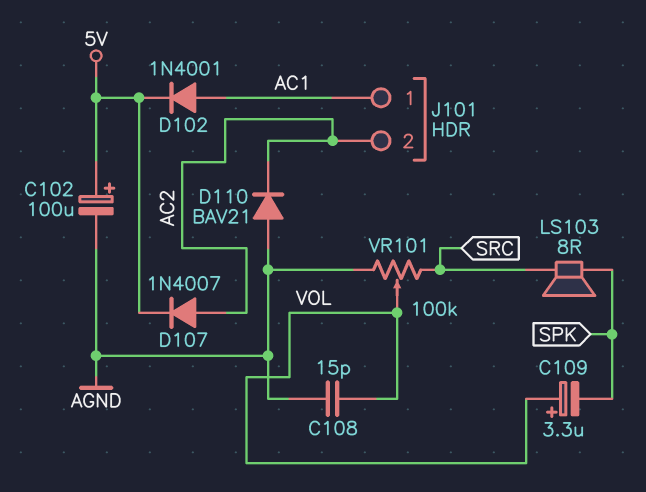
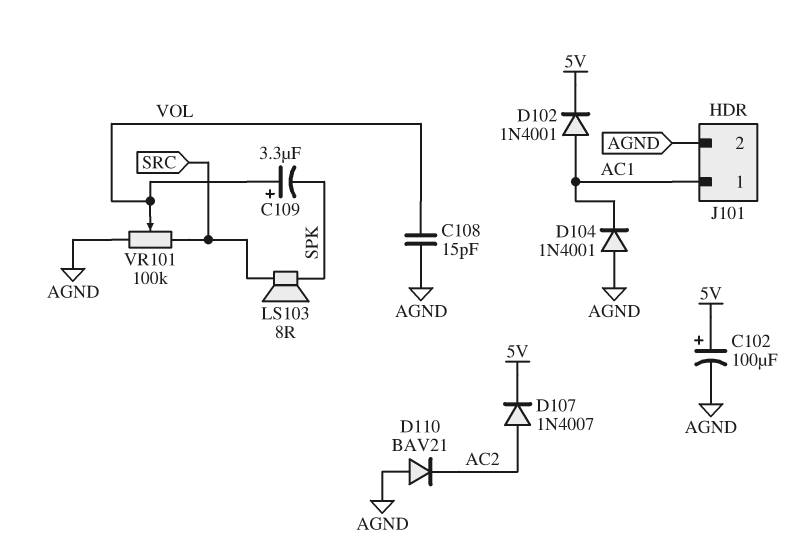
D104: none -> diode 1N4001 (A AGND, K AC1)
J101 pin 2: AC2 -> AGND

